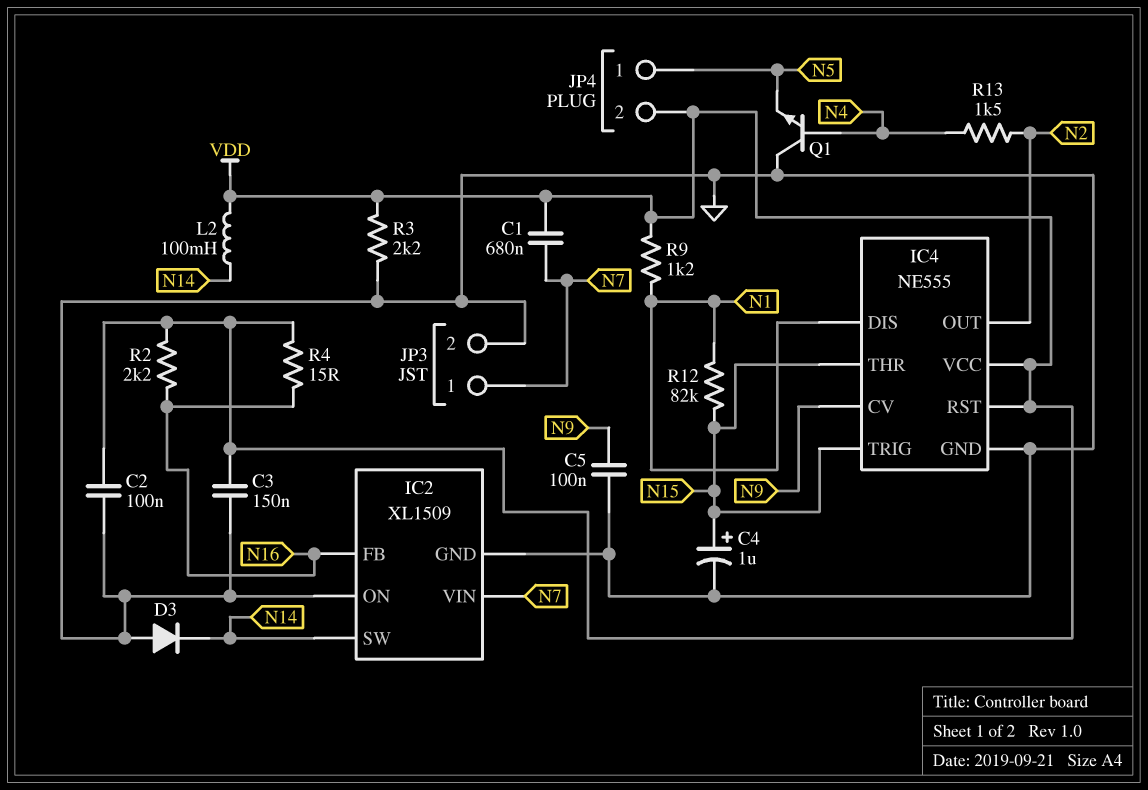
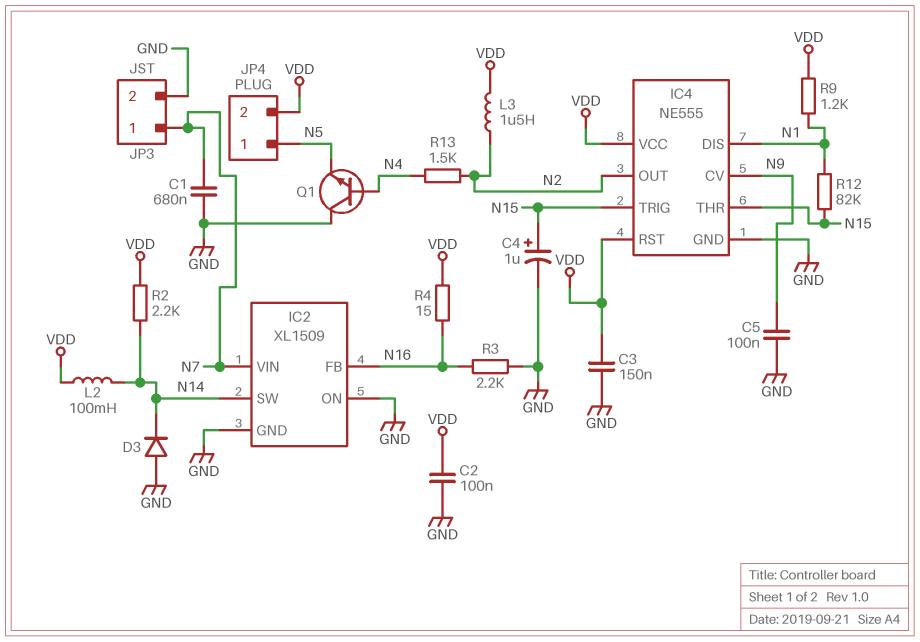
C1: 680nF (N7, VDD) -> 680nF (GND, N7)
L3: none -> 1.5uH (N2, VDD)
R2: 2.2k (N16, VDD) -> 2.2k (N14, VDD)
R3: 2.2k (GND, VDD) -> 2.2k (GND, N16)

